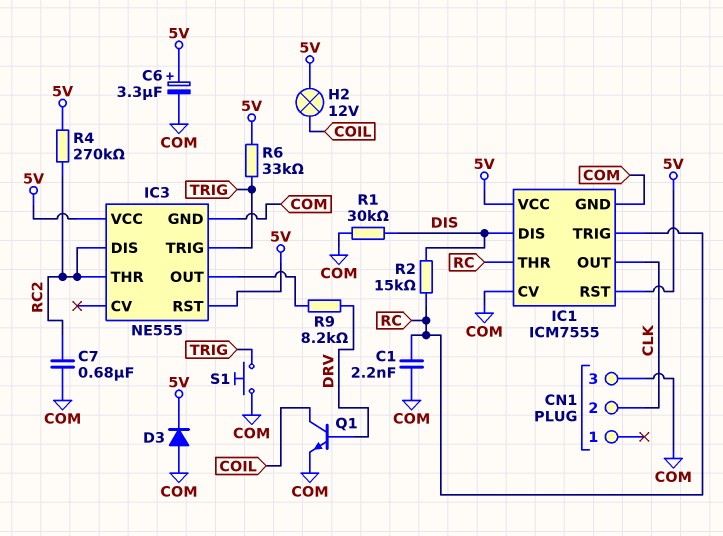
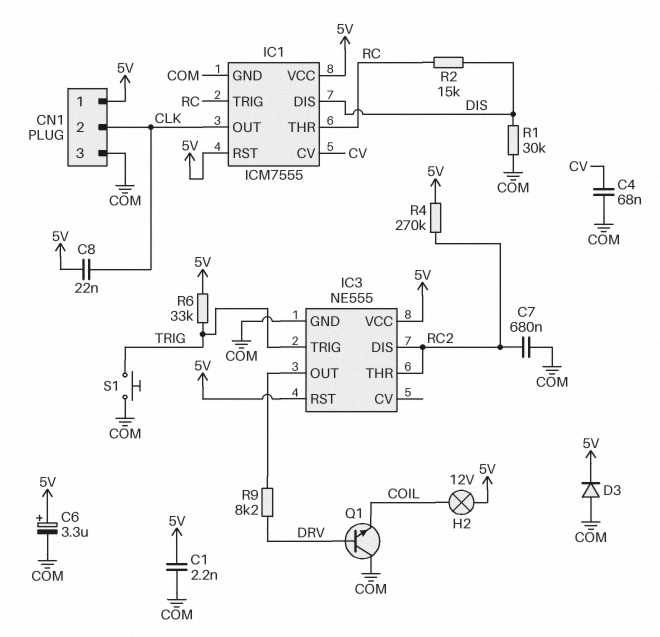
C1: 2.2nF (COM, RC) -> 2.2nF (5V, COM)
C4: none -> 68nF (COM, CV)
C8: none -> 22nF (5V, CLK)
CN1 pin 1: none -> 5V
IC1 pin CV: COM -> CV
Q1: NPN (B DRV, C COIL, E COM) -> NPN (B DRV, C COM, E COIL)

